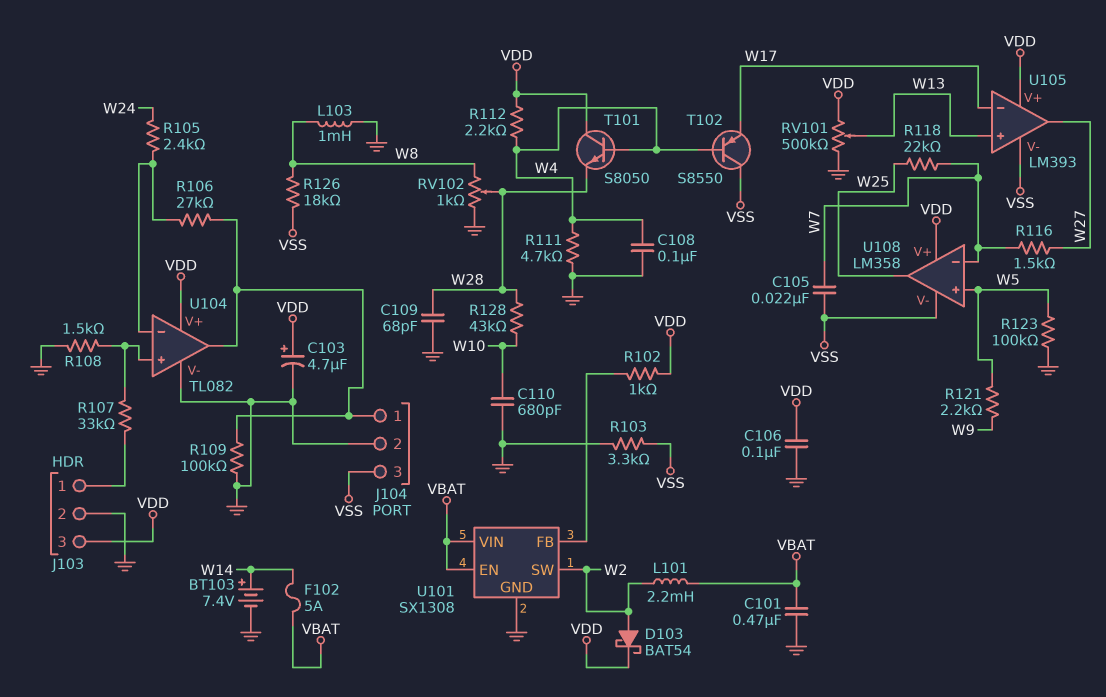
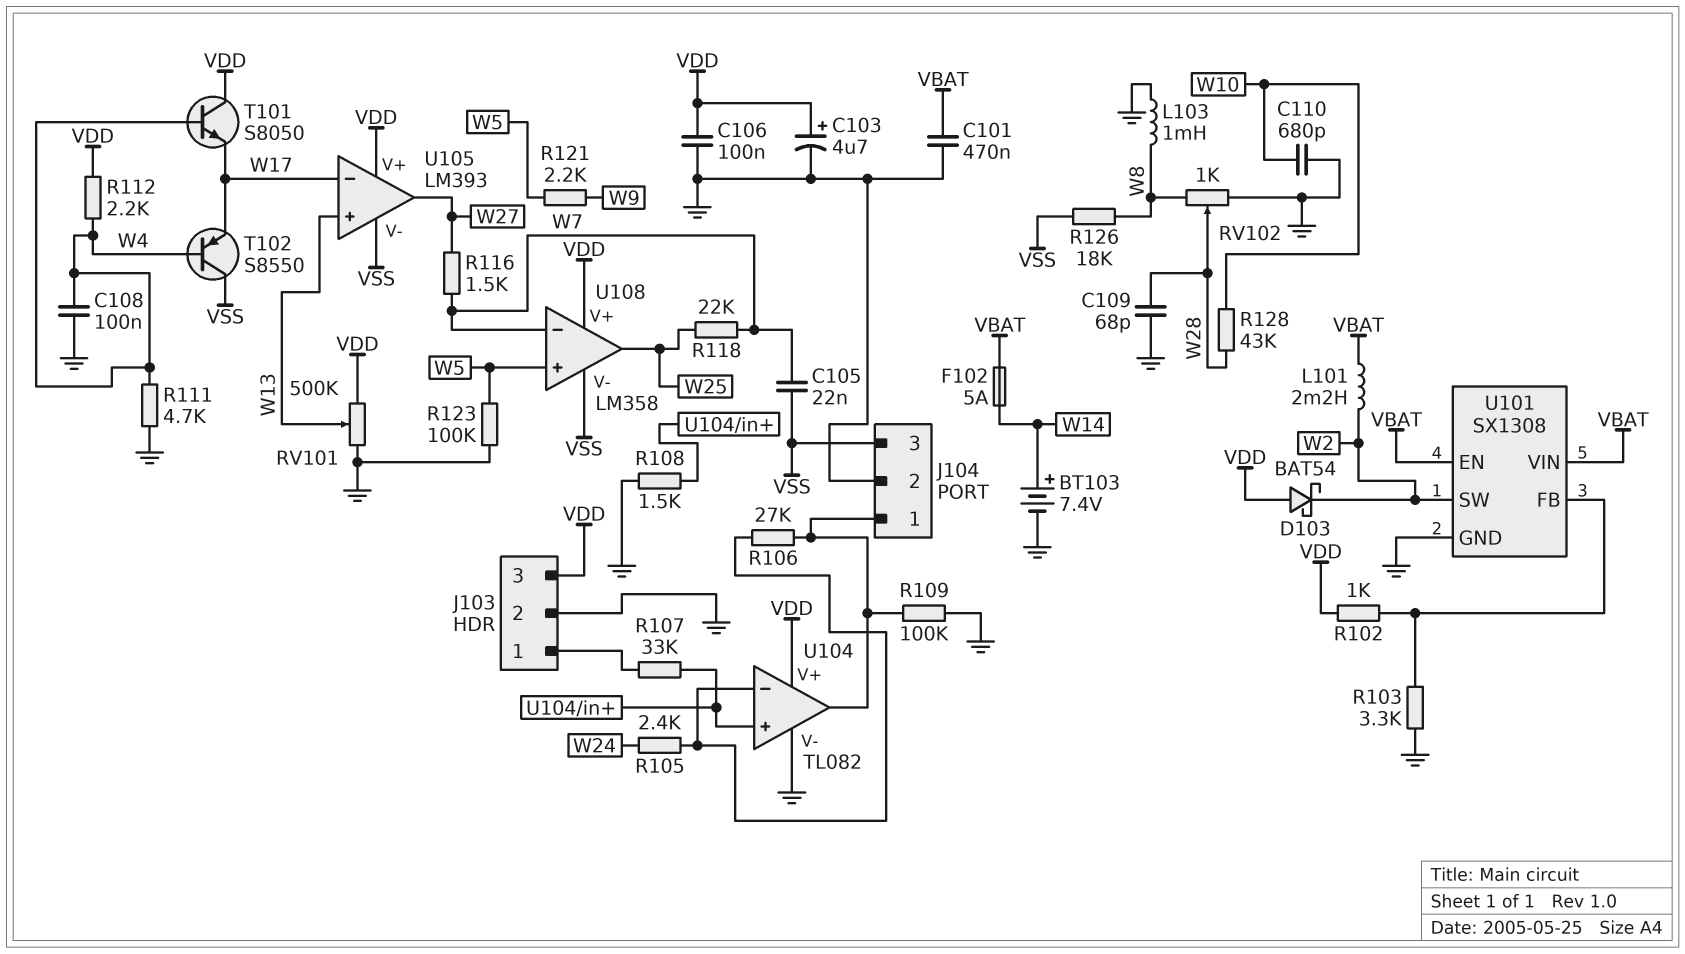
D103: schottky BAT54 (A W2, K VDD) -> schottky BAT54 (A VDD, K W2)
R103: 3.3k (GND, VSS) -> 3.3k (GND, U101/FB)
T101: NPN S8050 (B W4, C VDD, E W28) -> NPN S8050 (B W4, C VDD, E W17)

